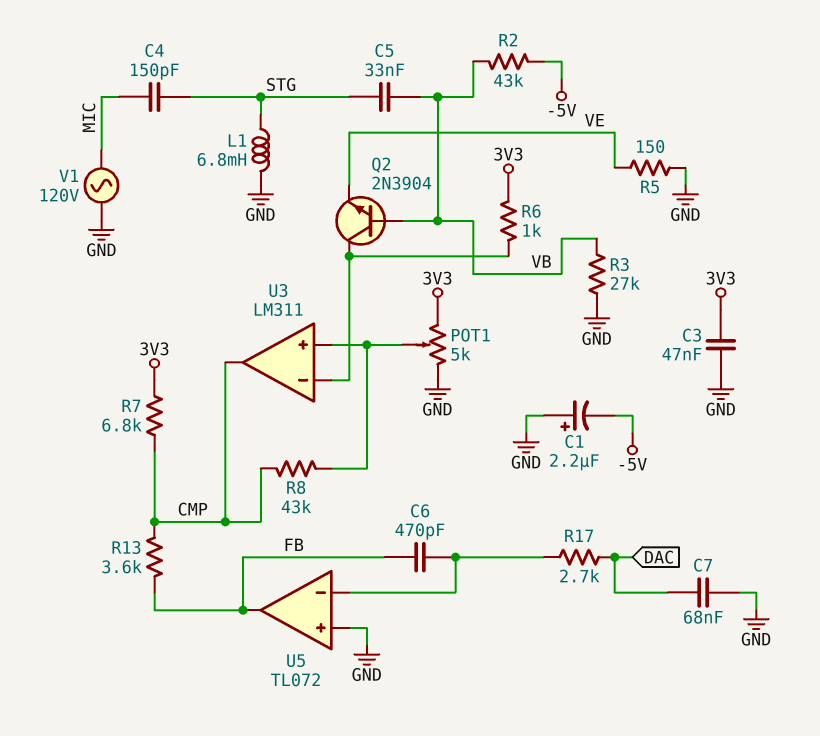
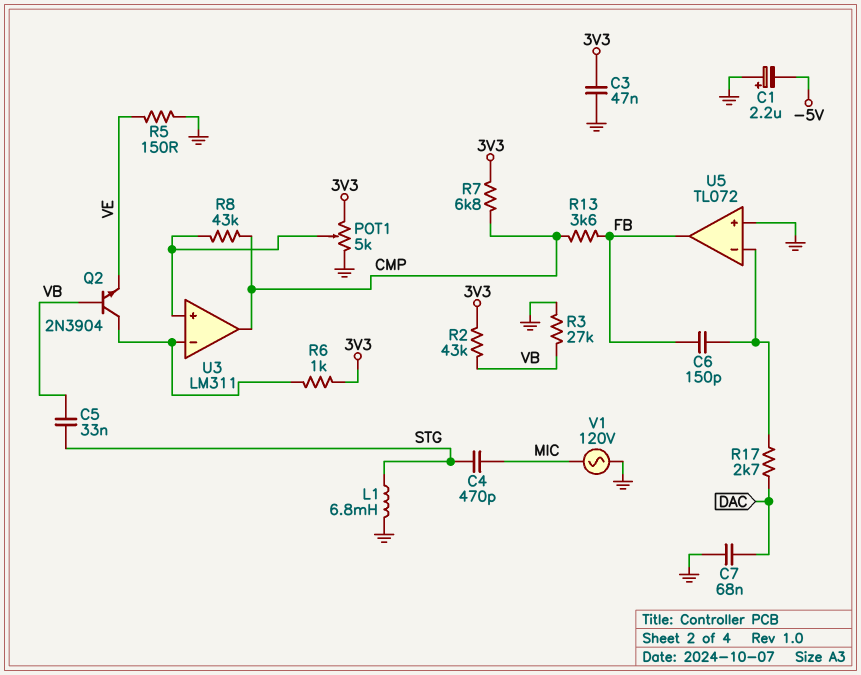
C4: 150pF (MIC, STG) -> 470pF (MIC, STG)
C6: 470pF (FB, U5/in-) -> 150pF (FB, U5/in-)
R2: 43k (-5V, VB) -> 43k (3V3, VB)

